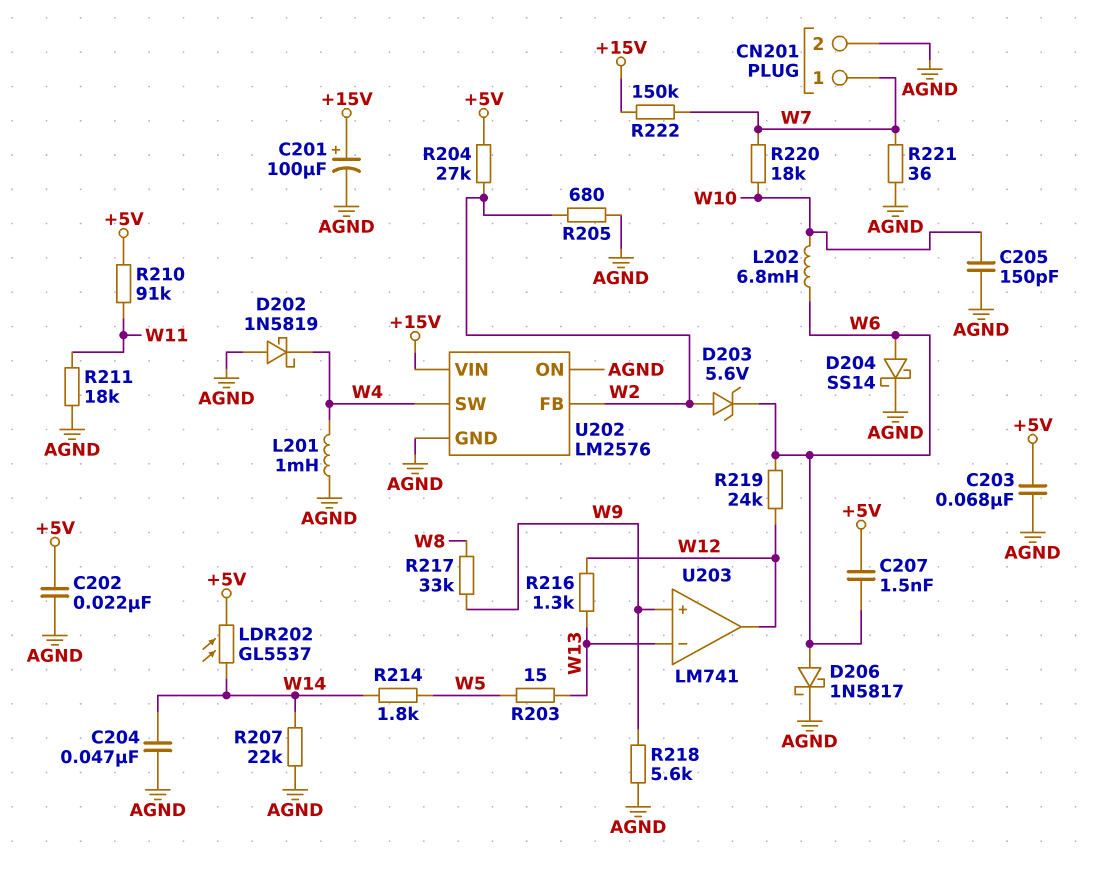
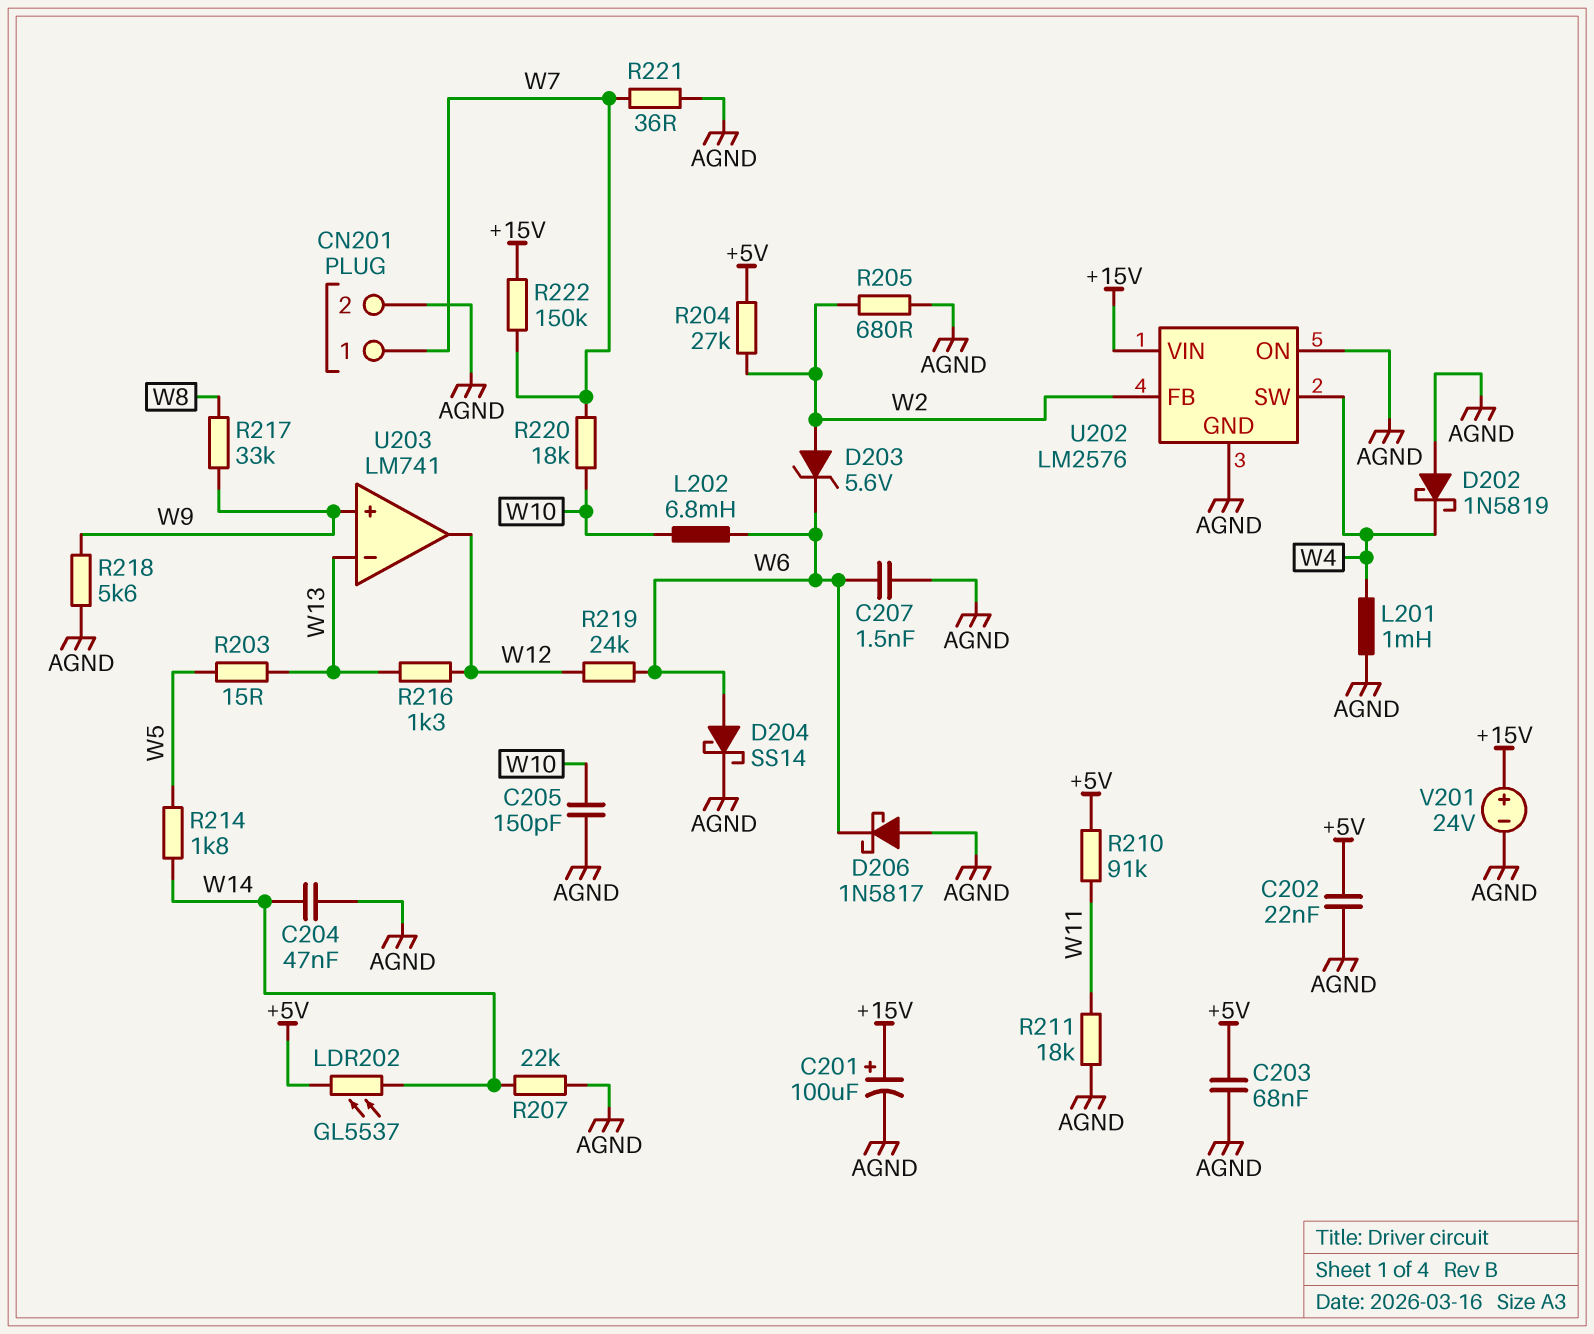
C207: 1.5nF (+5V, W6) -> 1.5nF (AGND, W6)
D206: schottky 1N5817 (A W6, K AGND) -> schottky 1N5817 (A AGND, K W6)
V201: none -> 24V (plus +15V, minus AGND)

